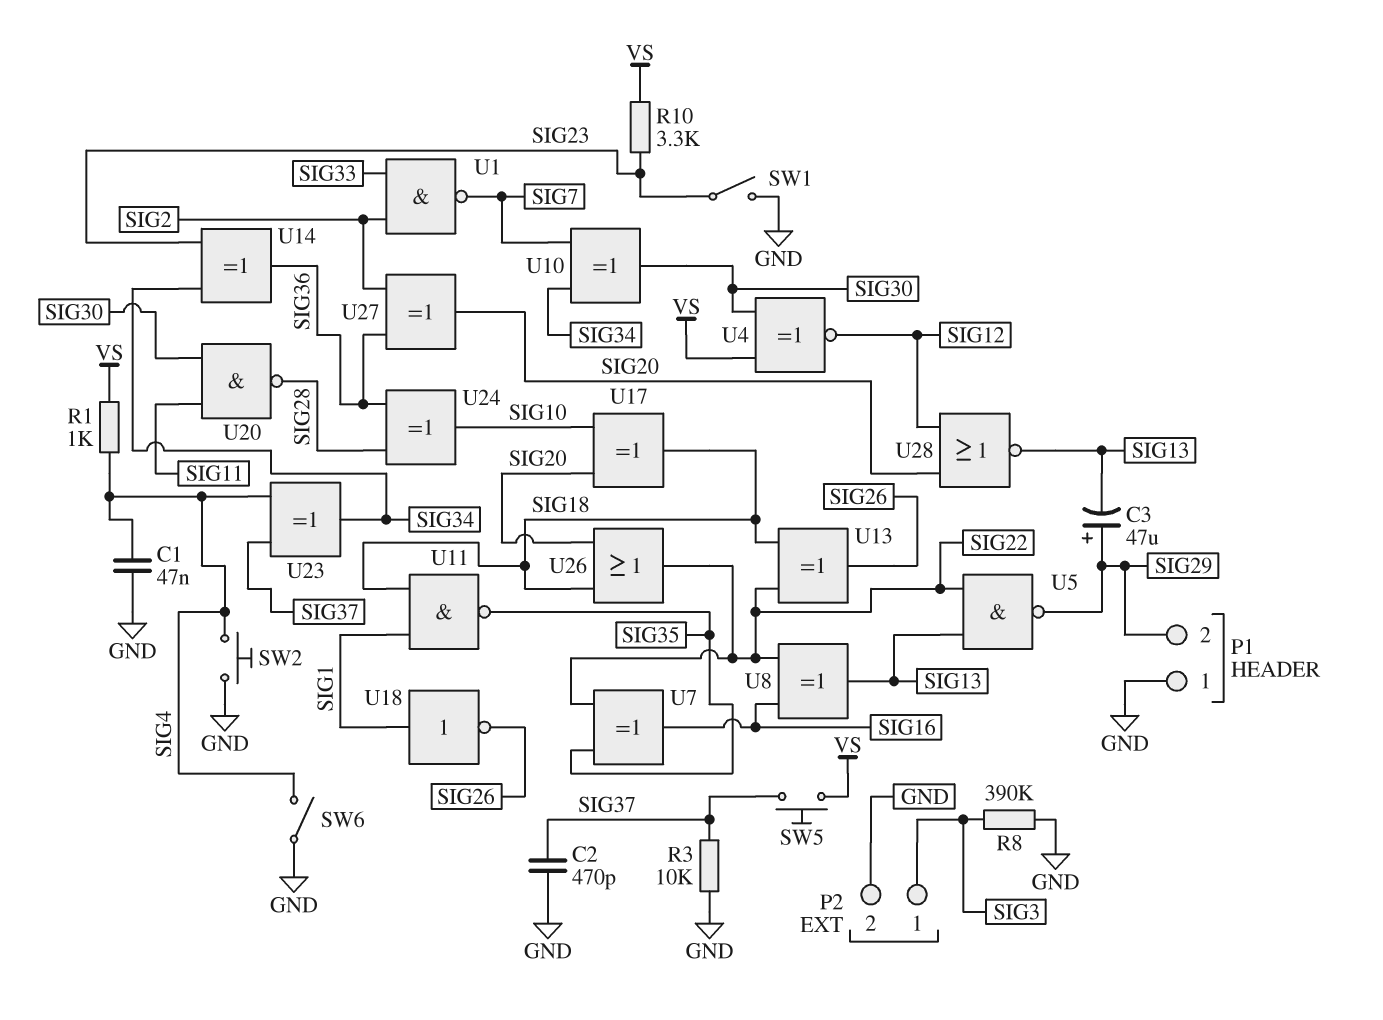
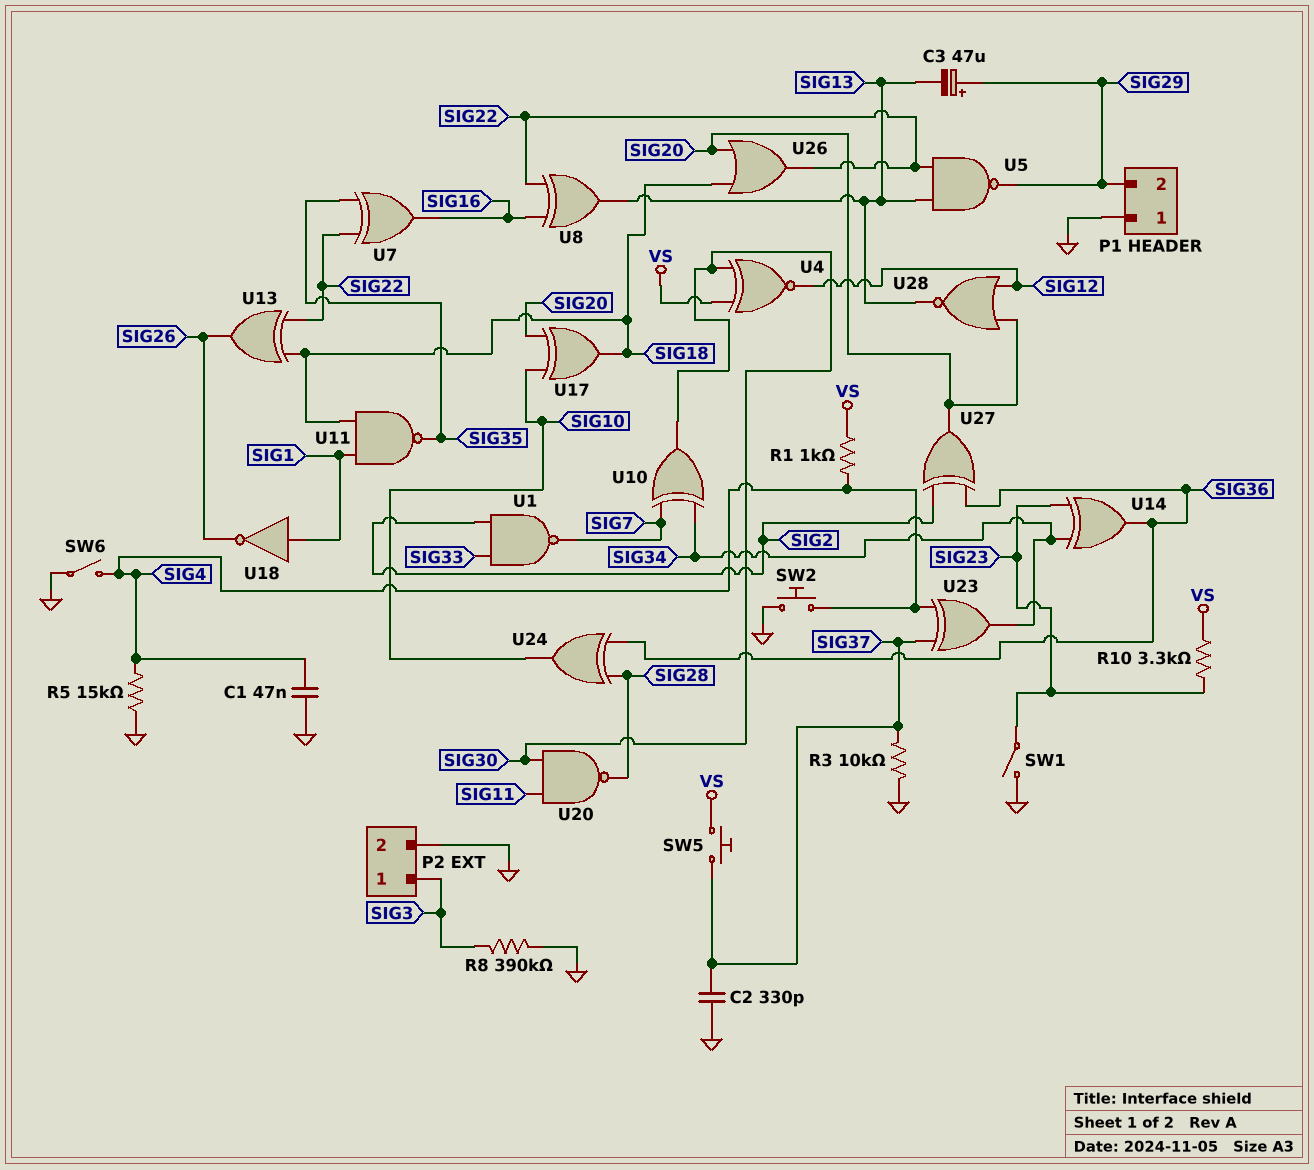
C2: 470pF (GND, SIG37) -> 330pF (GND, SIG37)
R5: none -> 15k (GND, SIG4)

